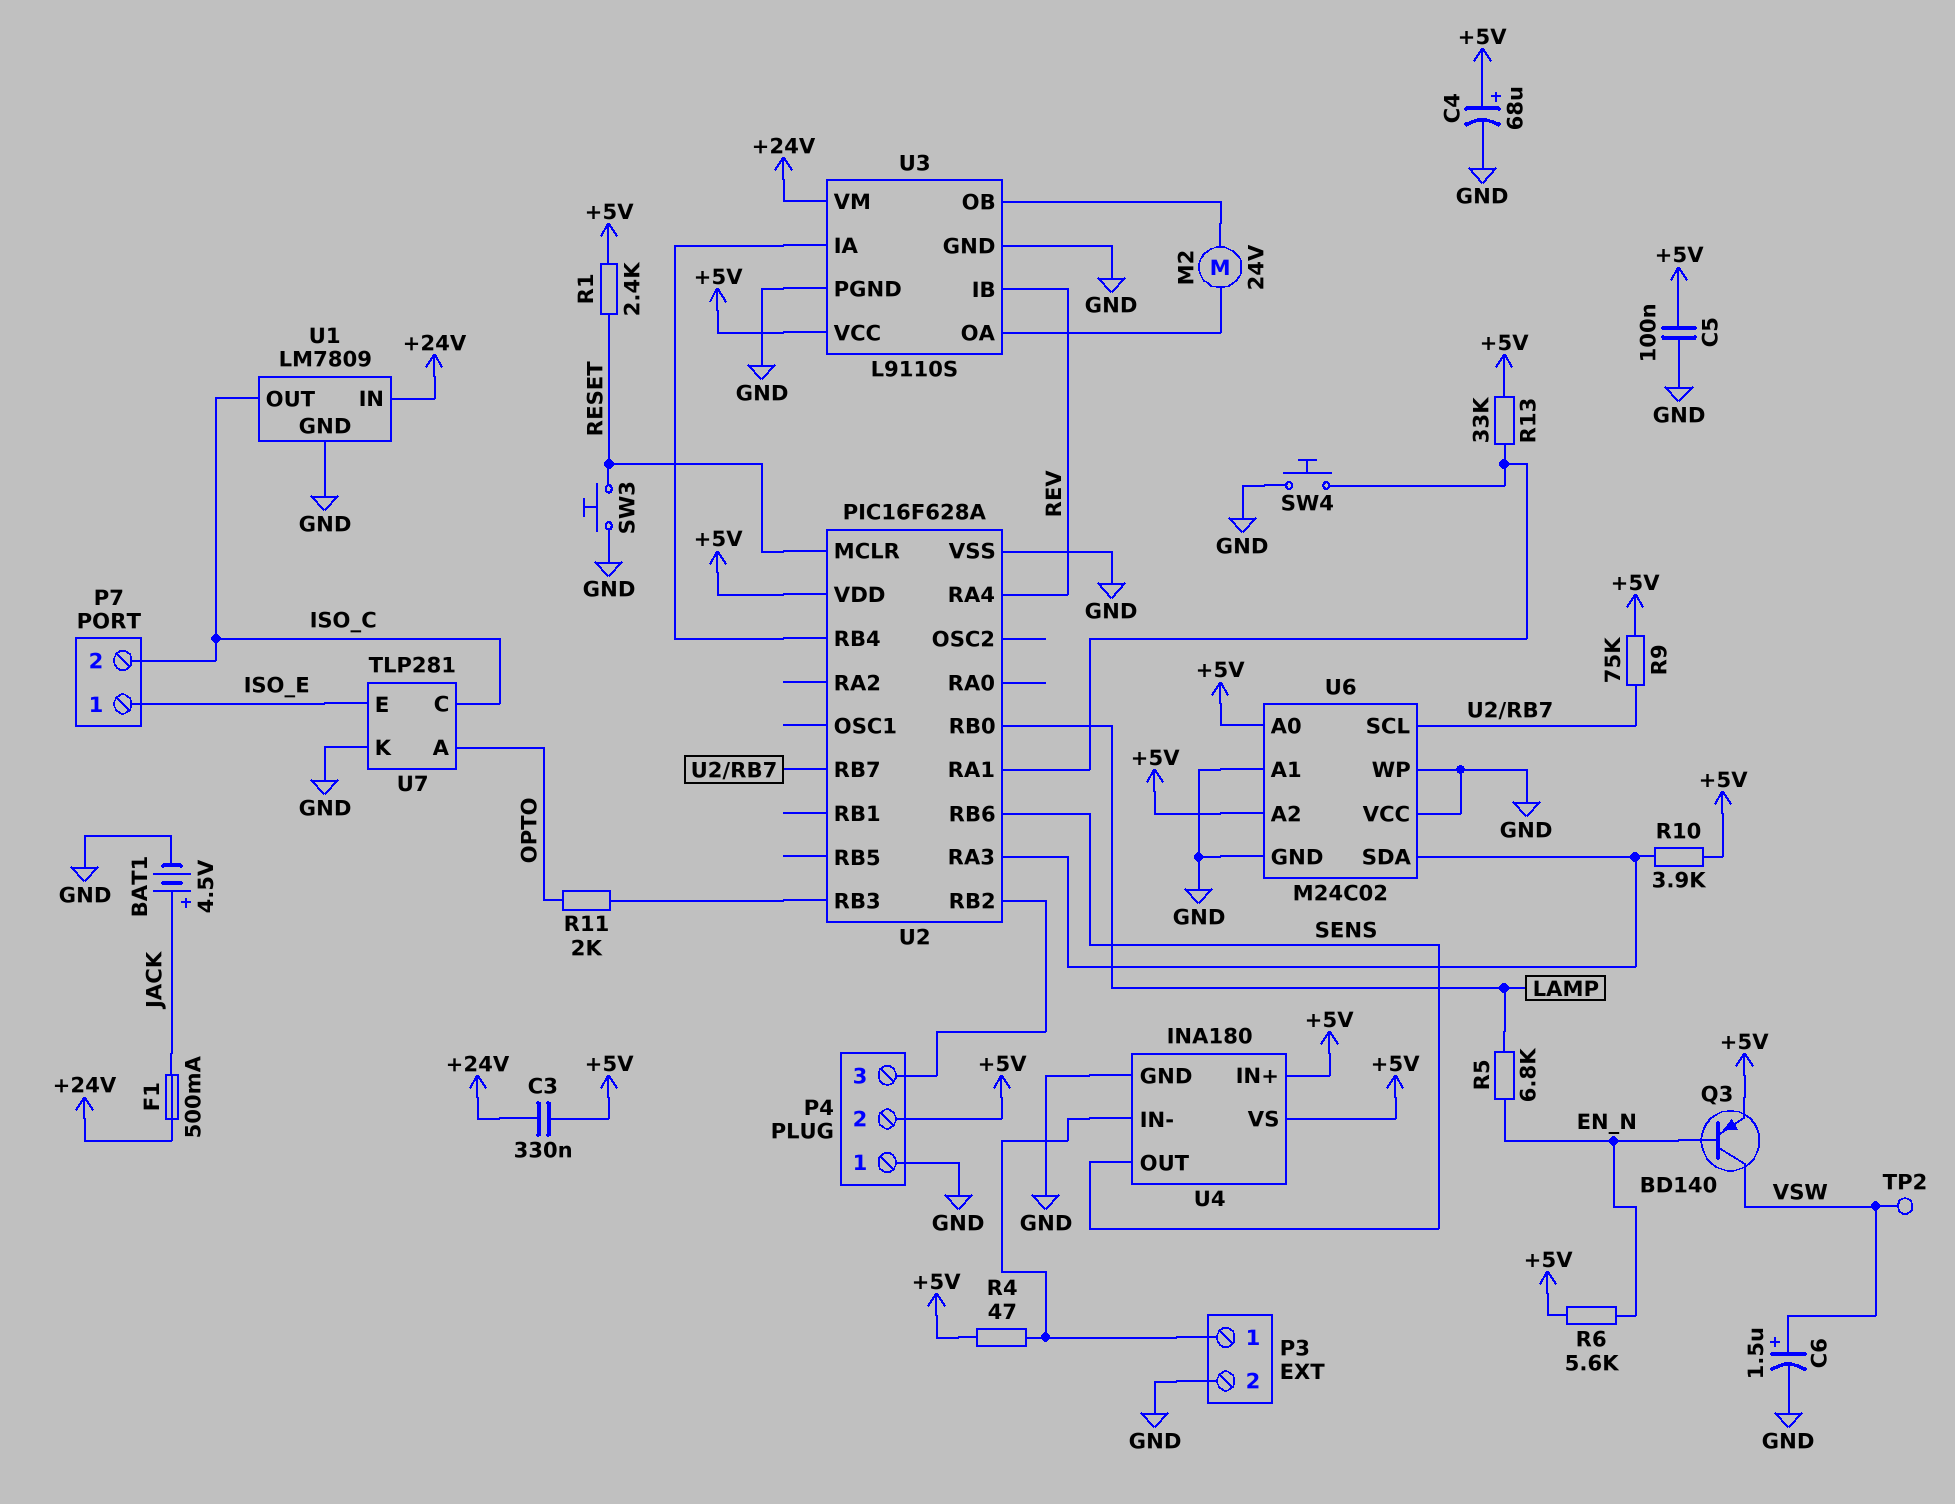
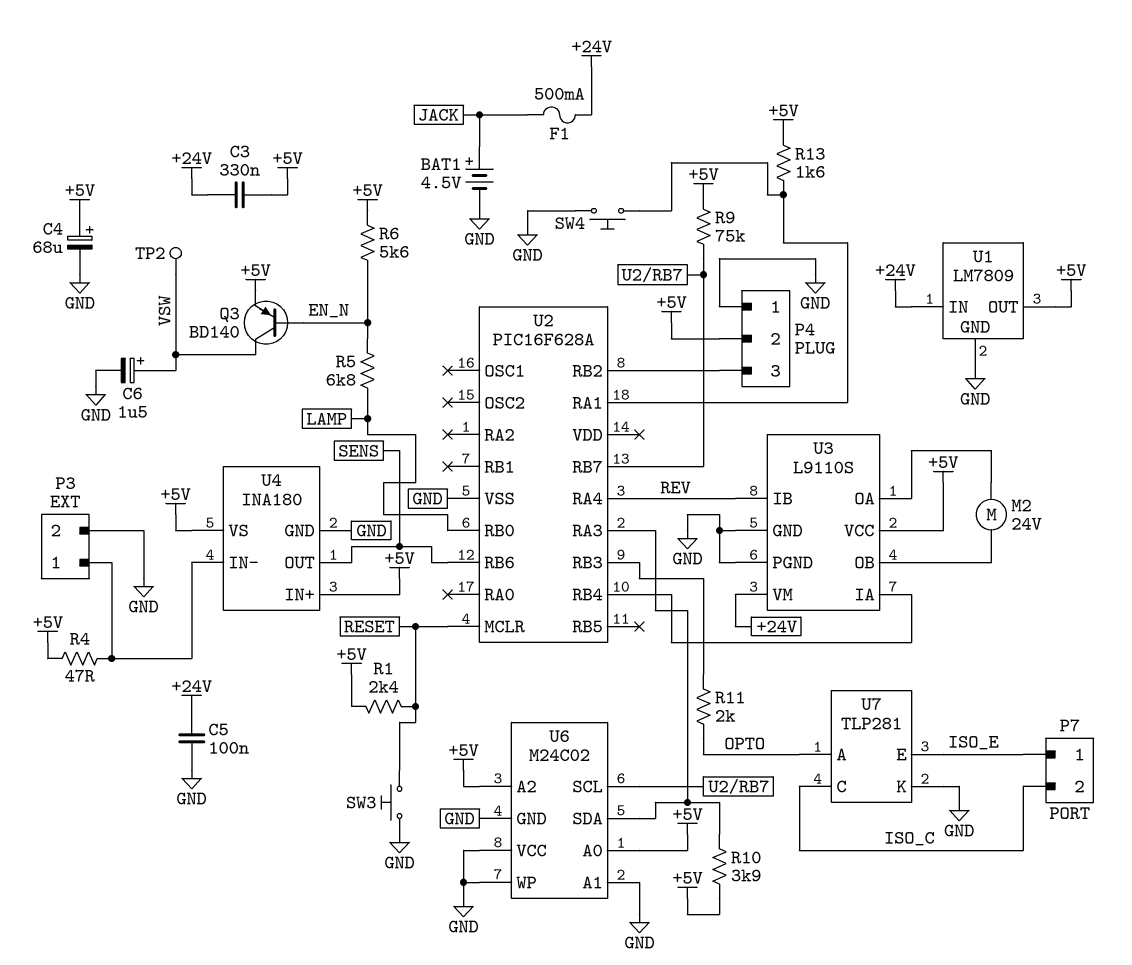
C5: 100nF (+5V, GND) -> 100nF (+24V, GND)
R13: 33k (+5V, U2/RA1) -> 1.6k (+5V, U2/RA1)
U1 pin OUT: ISO_C -> +5V
U2 pin VDD: +5V -> none

